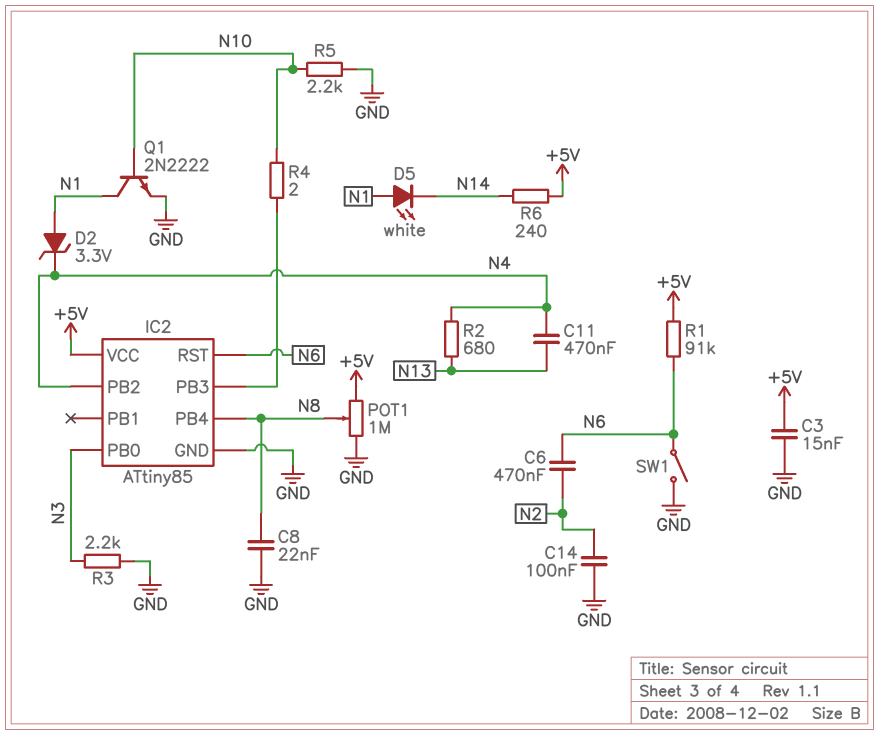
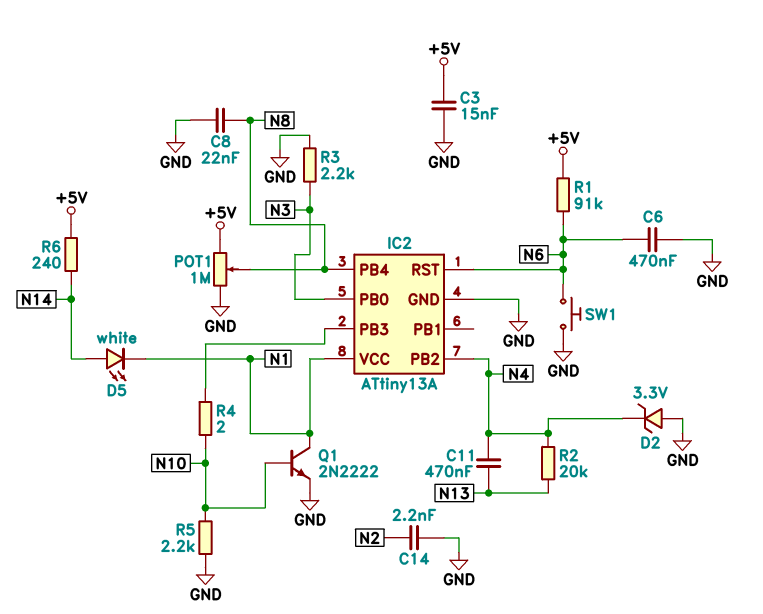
C6: 470nF (N2, N6) -> 470nF (GND, N6)
C14: 100nF (GND, N2) -> 2.2nF (GND, N2)
D2: zener 3.3V (A N1, K N4) -> zener 3.3V (A GND, K N4)
D5: LED white (A N1, K N14) -> LED white (A N14, K N1)
IC2: ATtiny85 -> ATtiny13A
IC2 pin VCC: +5V -> N1
R2: 680 (N4, N13) -> 20k (N4, N13)
SW1: switch (GND, N6) -> button (GND, N6)

